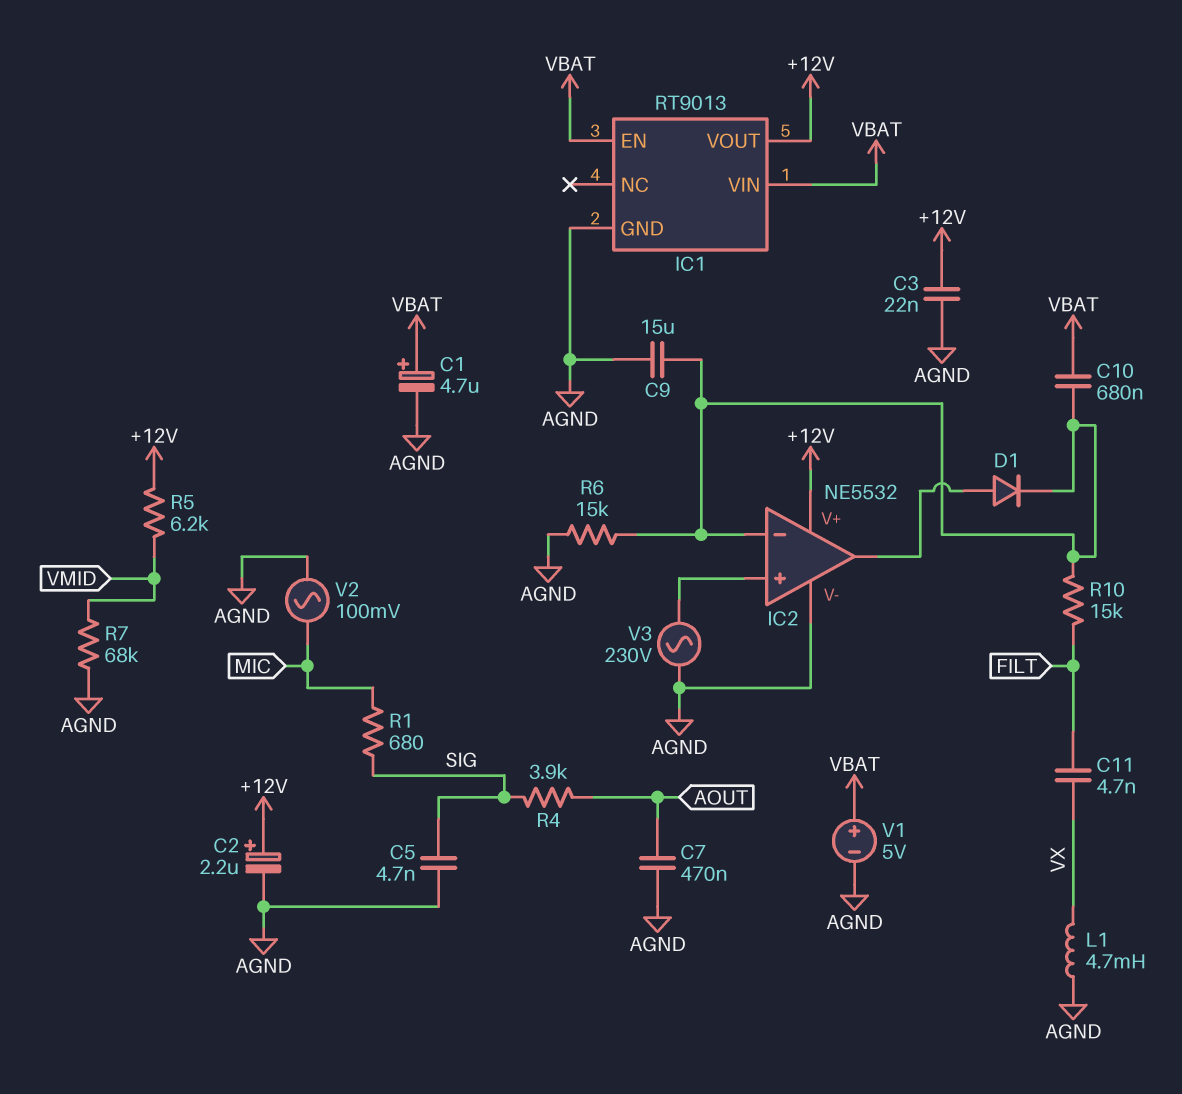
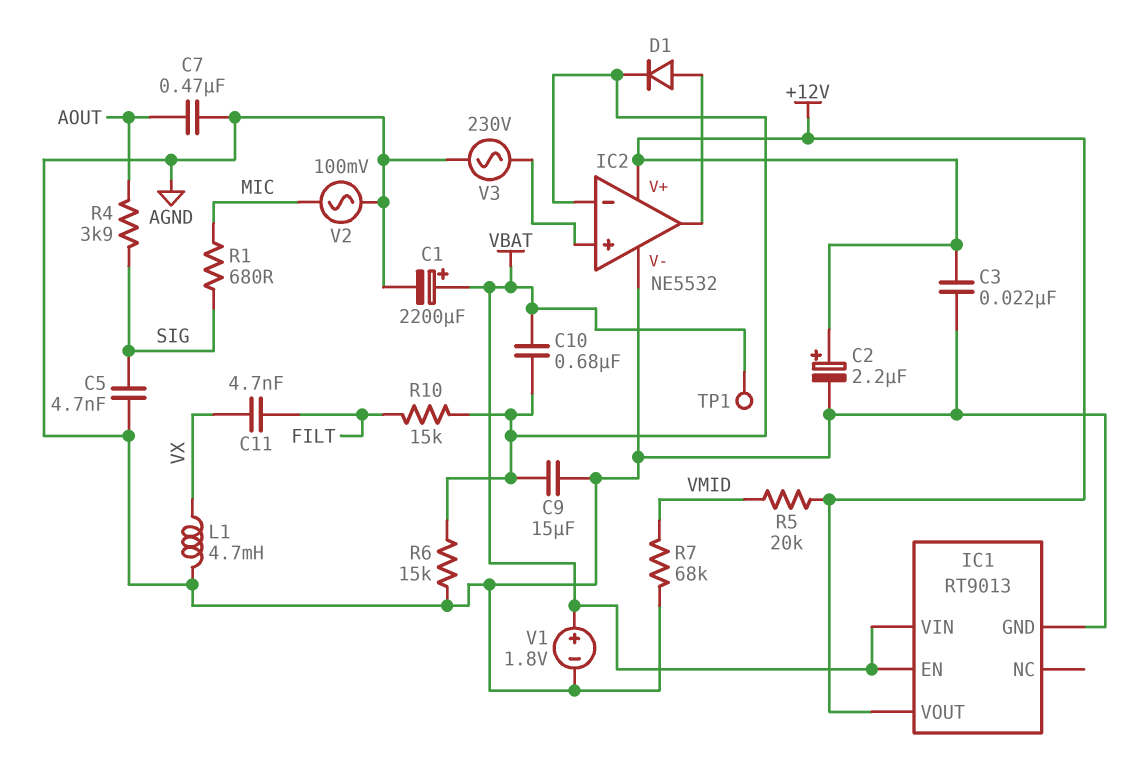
C1: 4.7uF (plus VBAT, minus AGND) -> 2200uF (plus VBAT, minus AGND)
R5: 6.2k (+12V, VMID) -> 20k (+12V, VMID)
TP1: none -> test point (VBAT)
V1: 5V (plus VBAT, minus AGND) -> 1.8V (plus VBAT, minus AGND)

